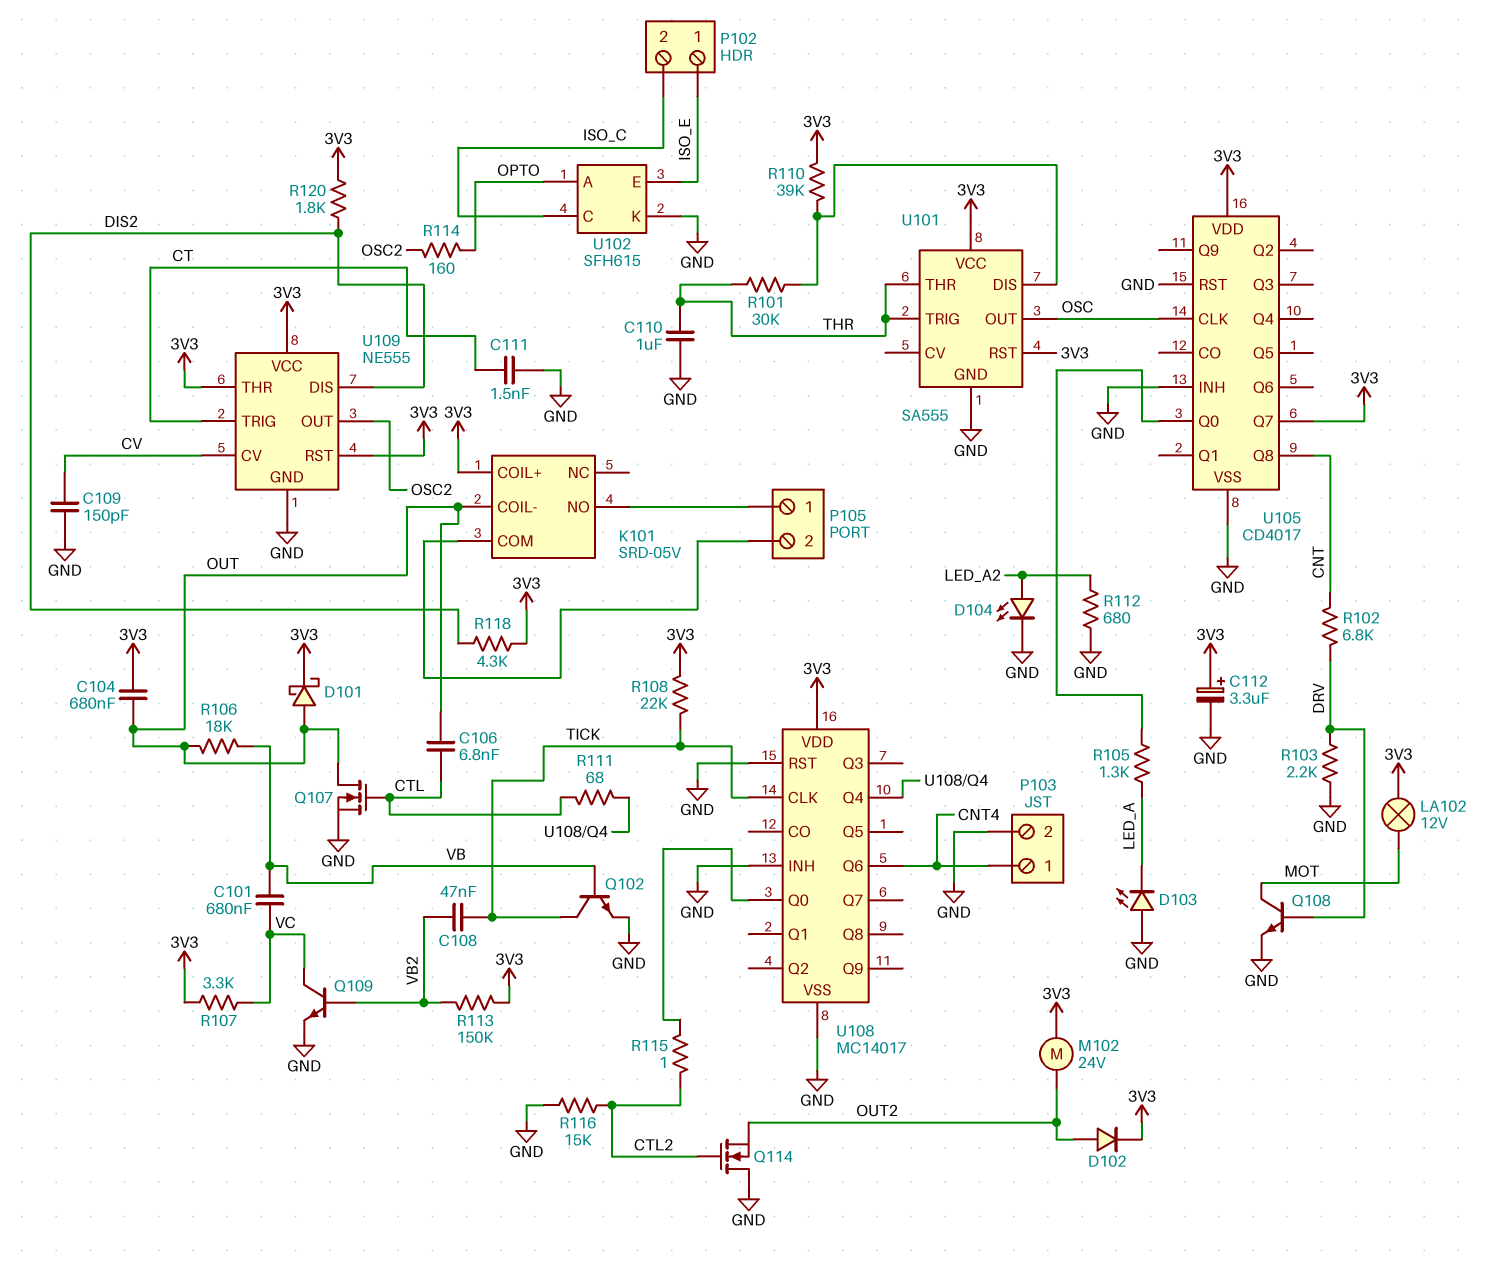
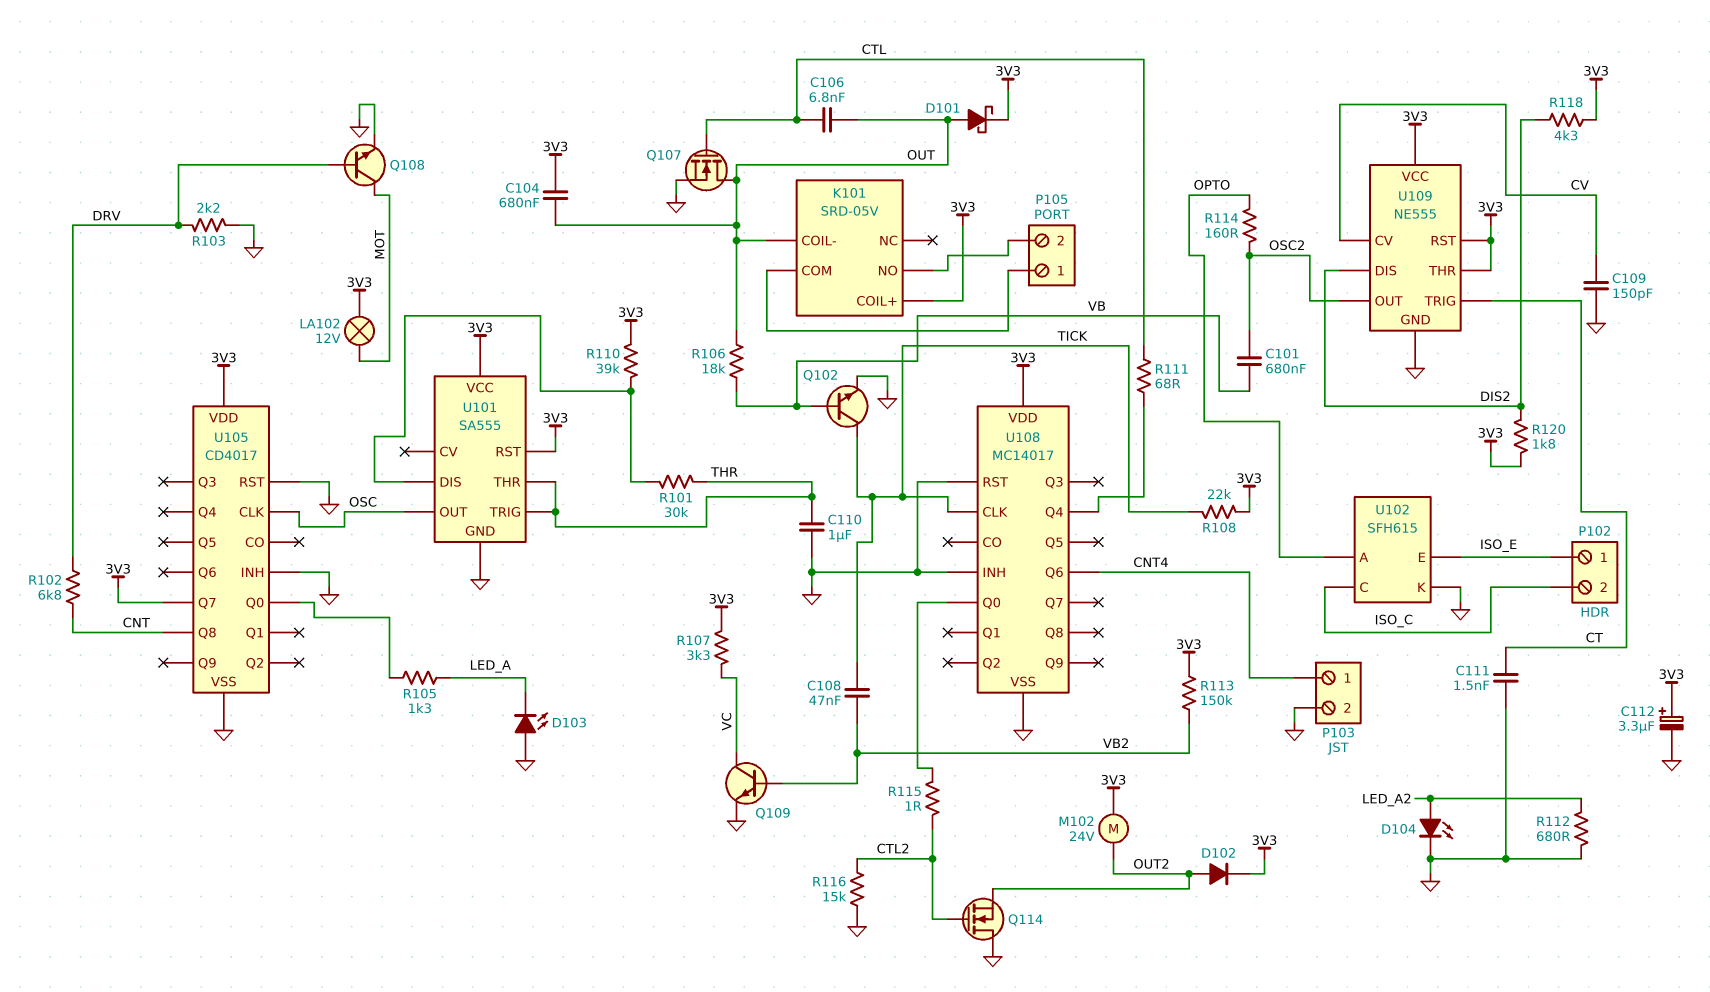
C101: 680nF (VB, VC) -> 680nF (OSC2, VB)
P105 pin 1: K101/NO -> K101/COM
P105 pin 2: K101/COM -> K101/NO

